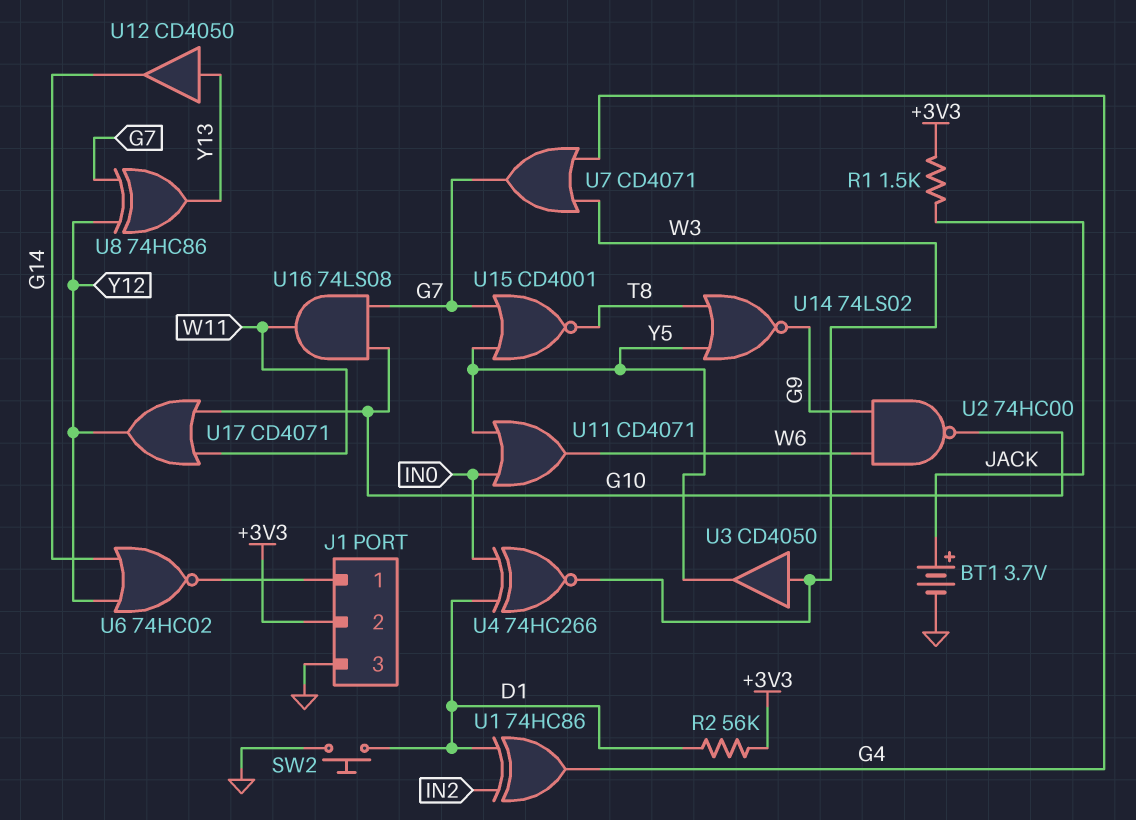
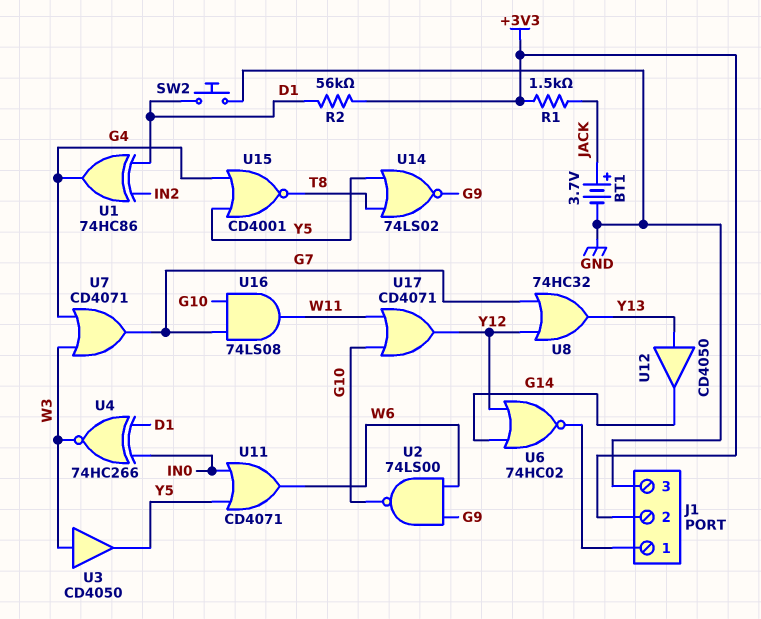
U2: NAND 74HC00 (in G9, in W6, out G10) -> NAND 74LS00 (in G9, in W6, out G10)
U8: XOR 74HC86 (in G7, in Y12, out Y13) -> OR 74HC32 (in G7, in Y12, out Y13)
U15: NOR CD4001 (in G7, in Y5, out T8) -> NOR CD4001 (in G4, in Y5, out T8)

